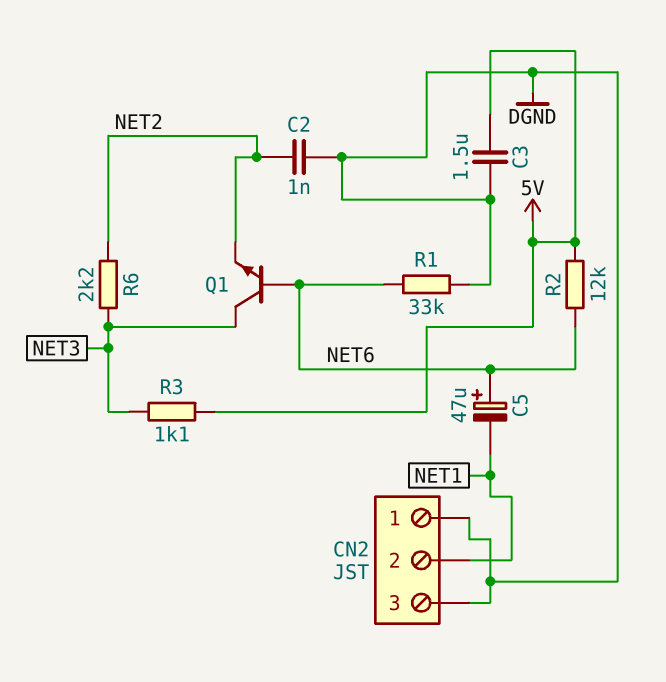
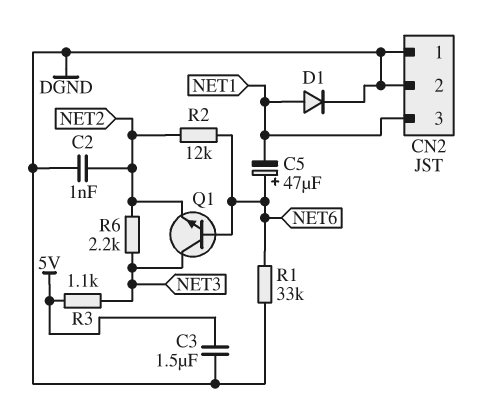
CN2 pin 2: NET1 -> DGND
CN2 pin 3: DGND -> NET1
D1: none -> diode (A NET1, K DGND)
R2: 12k (5V, NET6) -> 12k (NET2, NET6)

